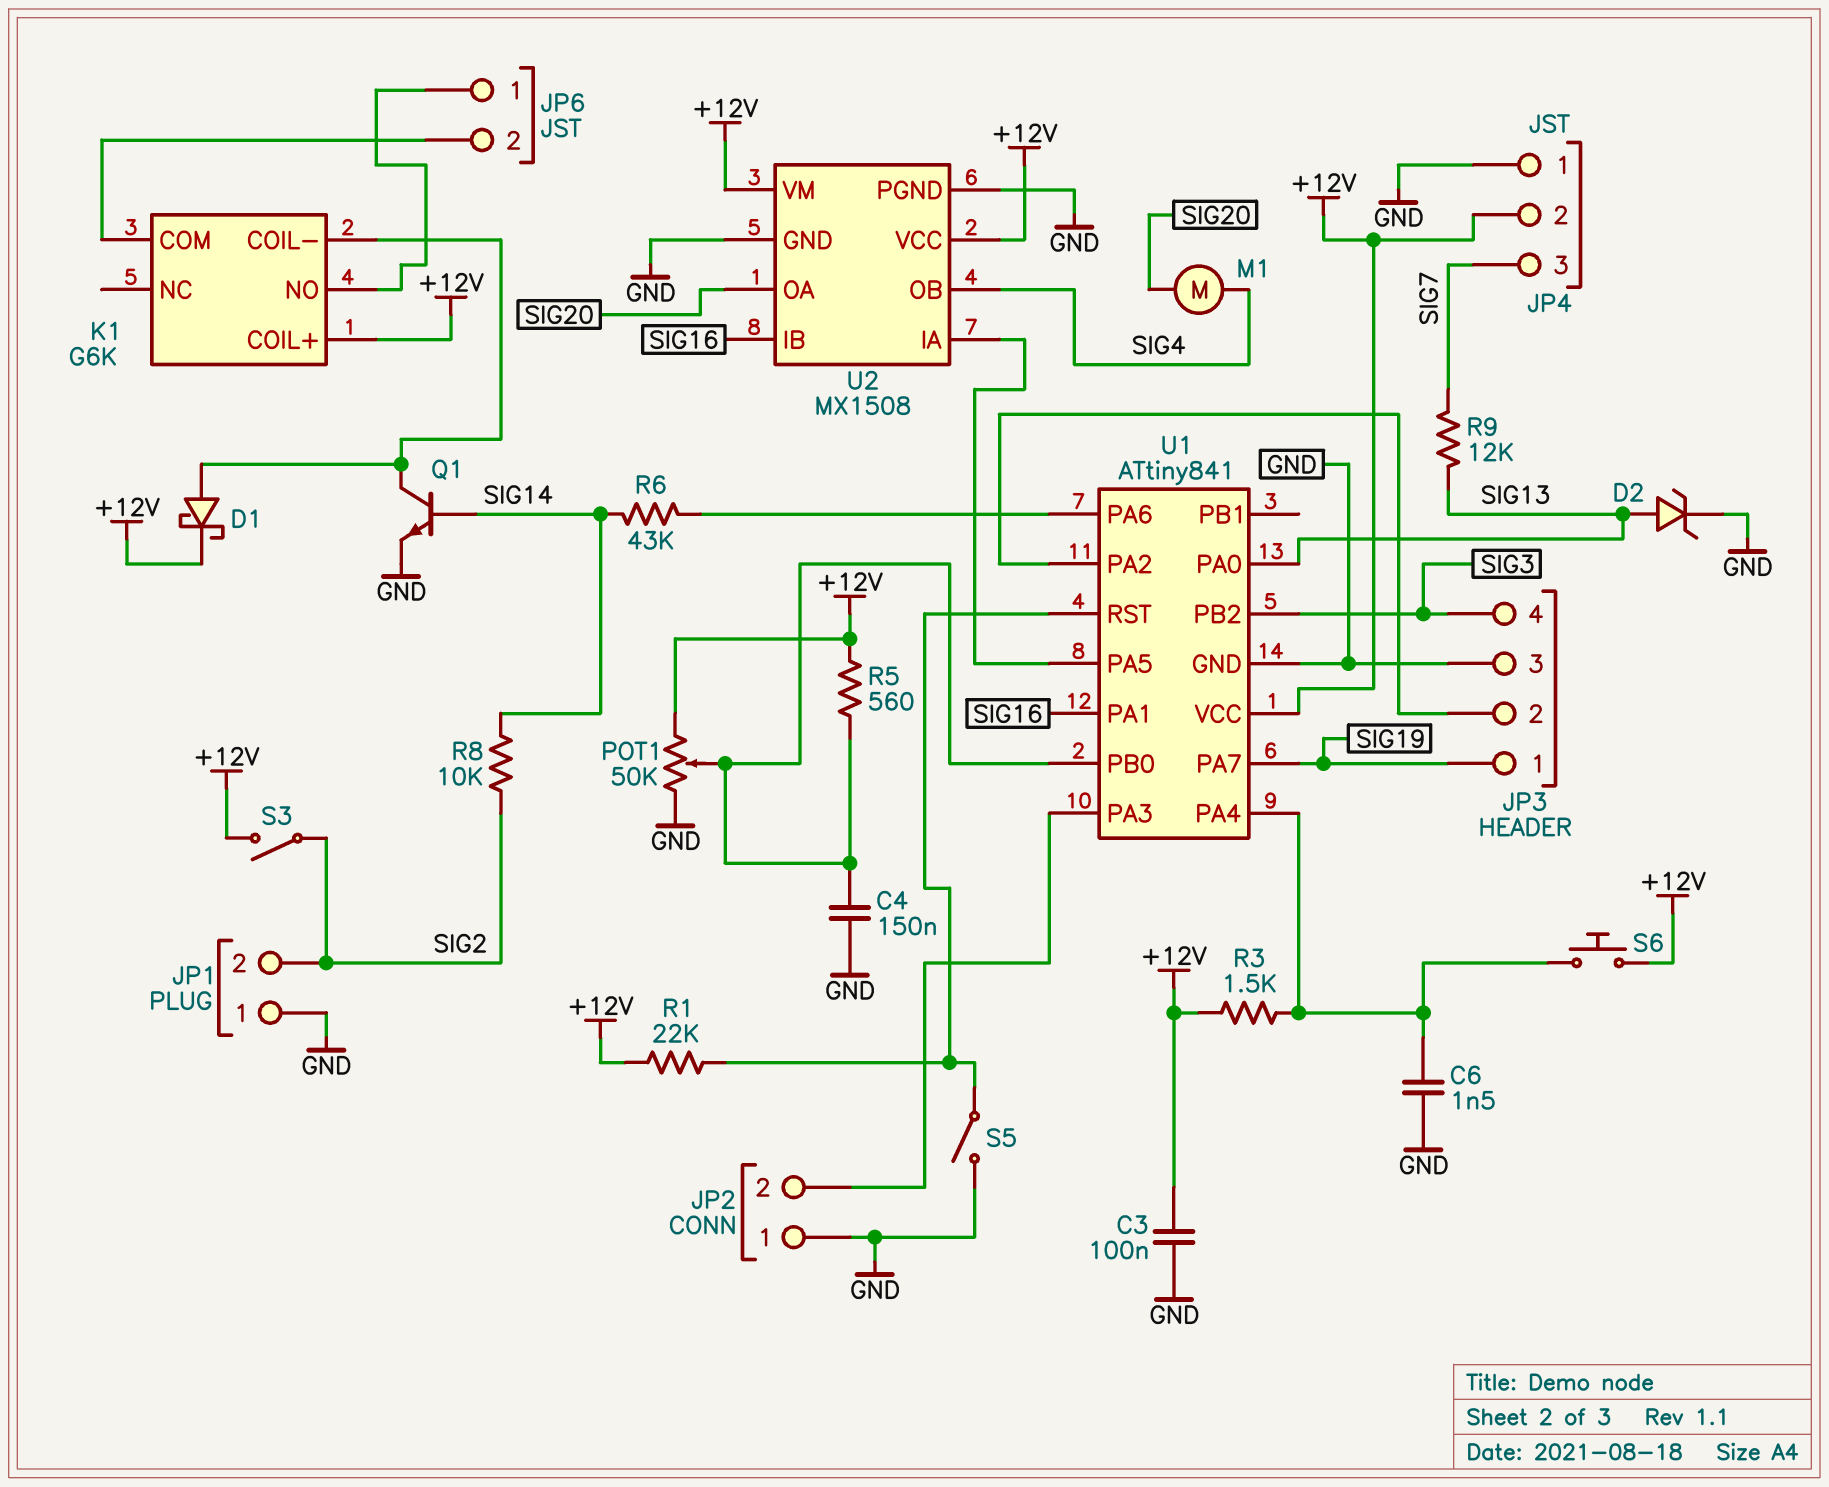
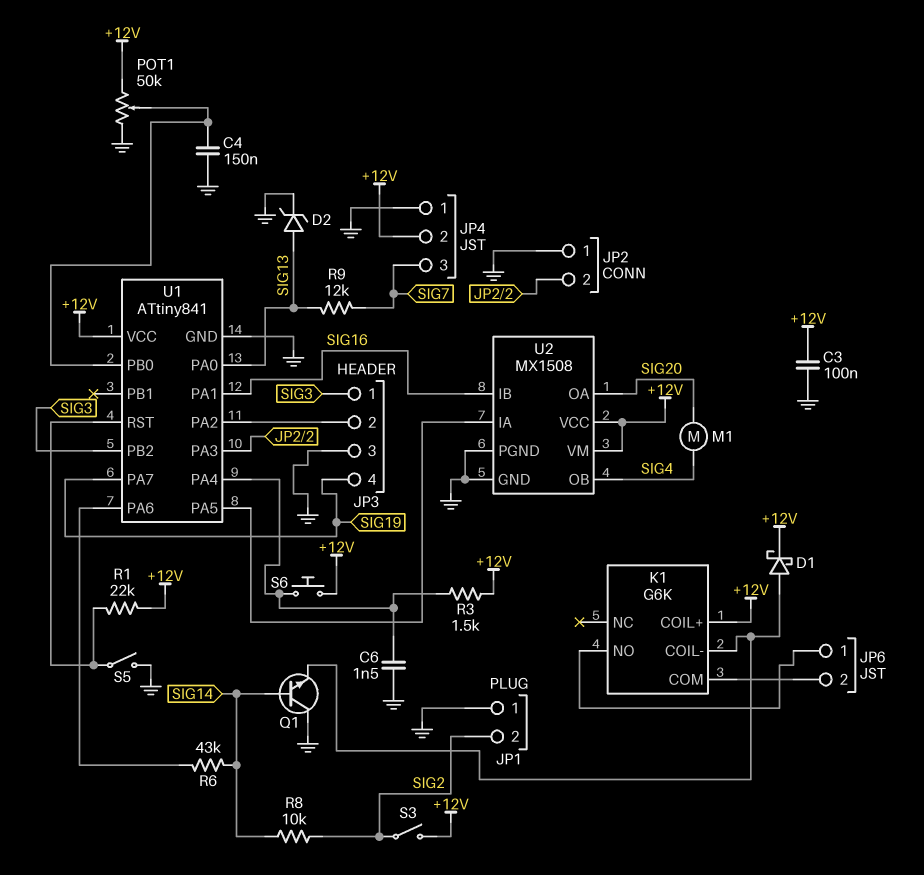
JP3 pin 1: SIG19 -> SIG3
JP3 pin 4: SIG3 -> SIG19
Q1: NPN (B SIG14, C K1/COIL-, E GND) -> NPN (B SIG14, C GND, E K1/COIL-)
R5: 560 (+12V, U1/PB0) -> none

